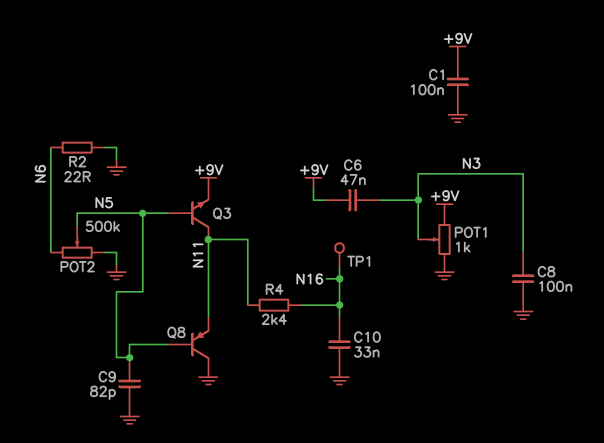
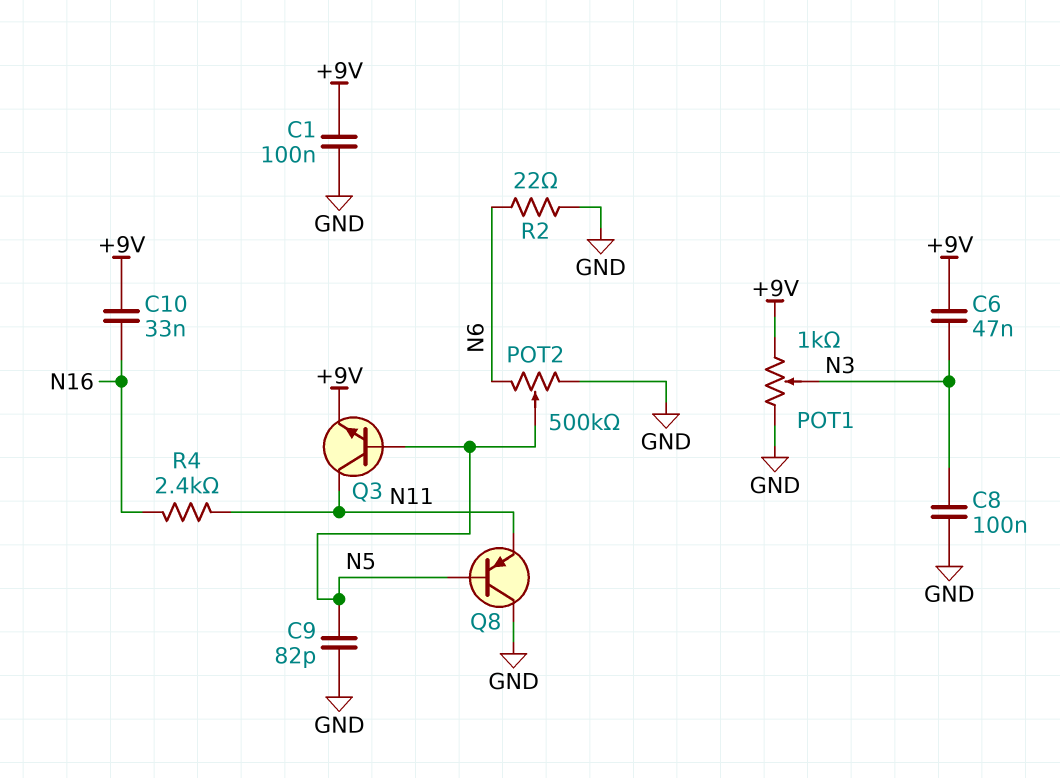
C10: 33nF (GND, N16) -> 33nF (+9V, N16)
TP1: test point (N16) -> none

